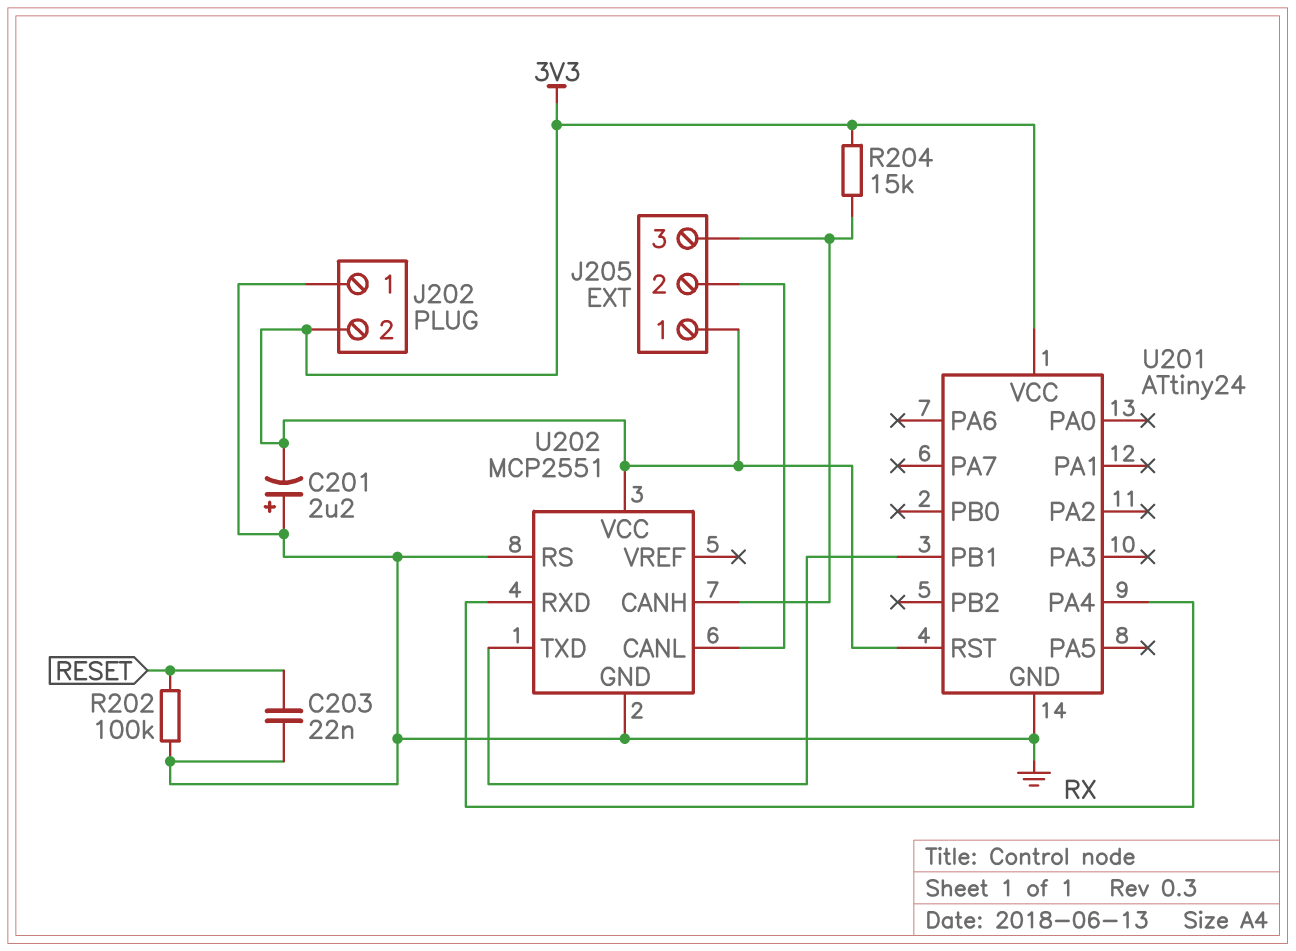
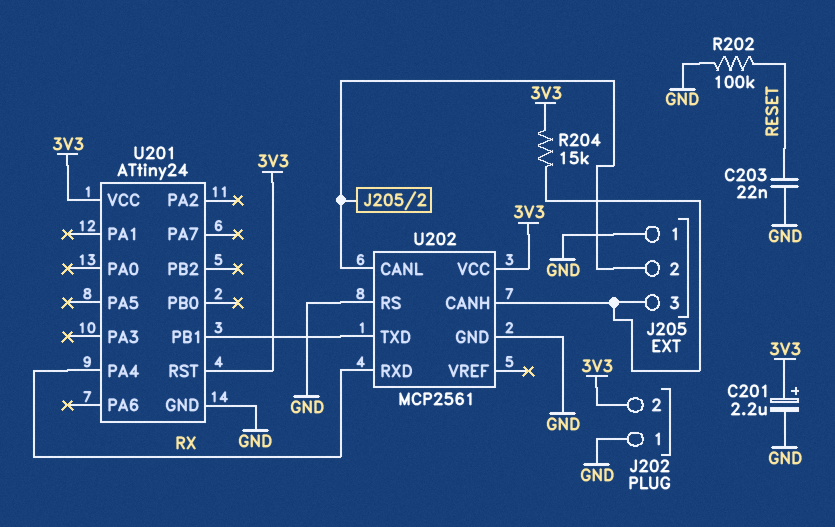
C201: 2.2uF (plus GND, minus 3V3) -> 2.2uF (plus 3V3, minus GND)
J205 pin 1: 3V3 -> GND
U202: MCP2551 -> MCP2561

